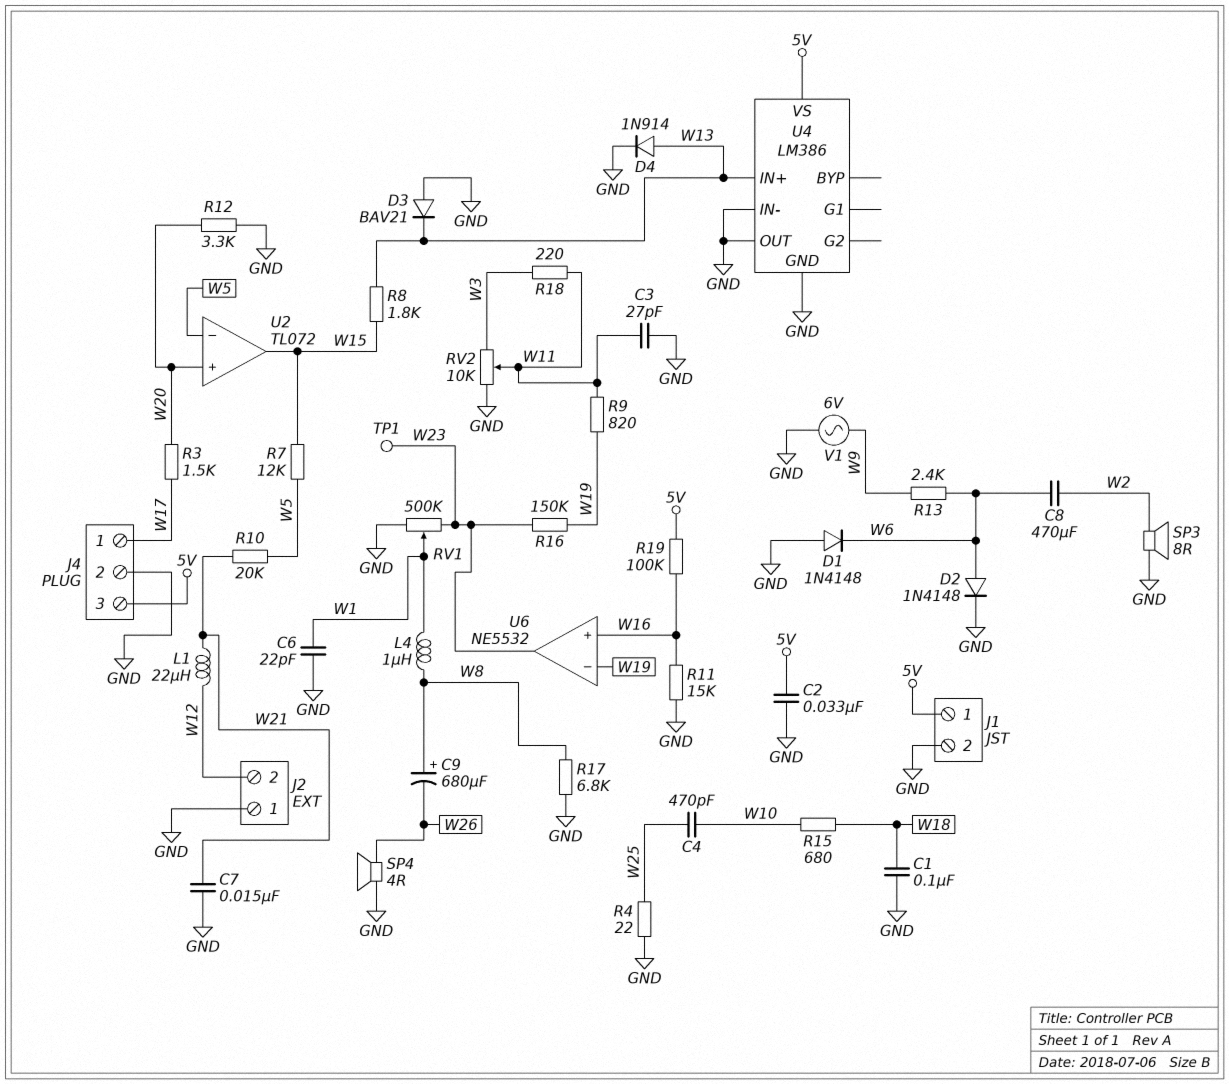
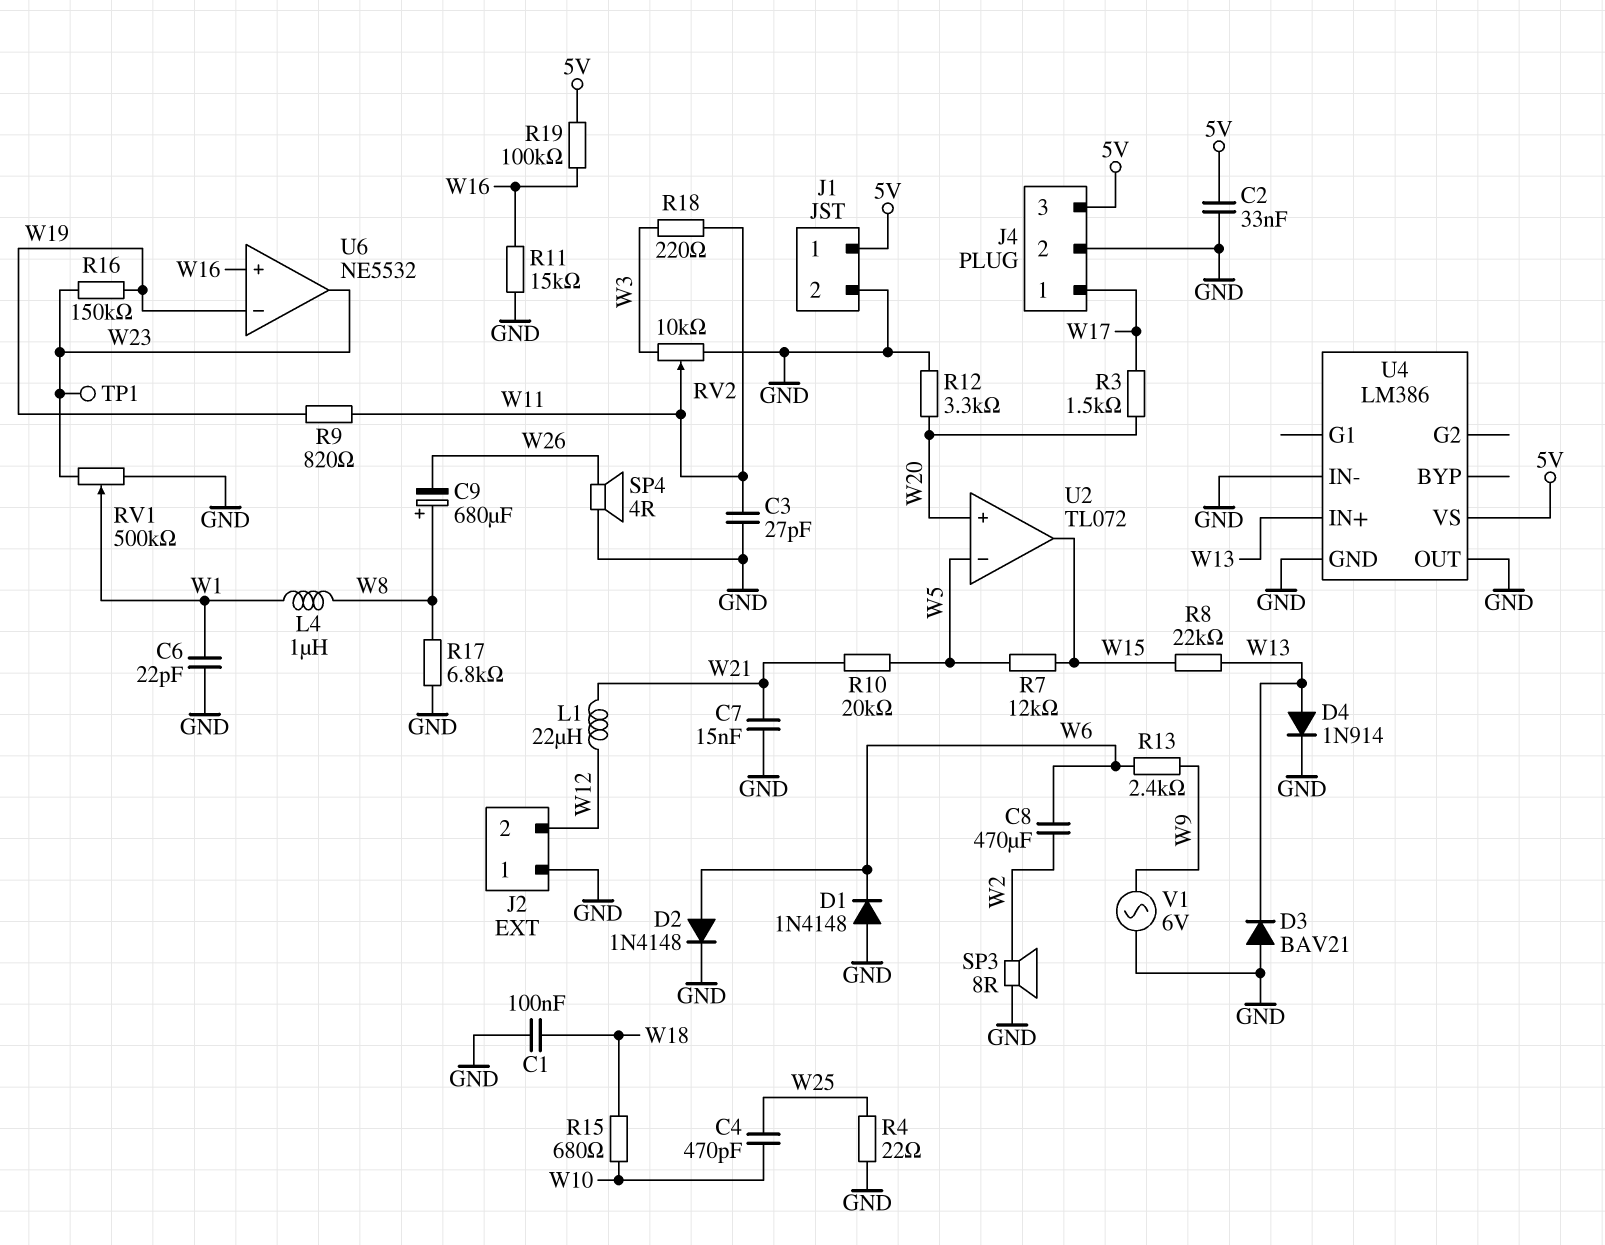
R8: 1.8k (W13, W15) -> 22k (W13, W15)

